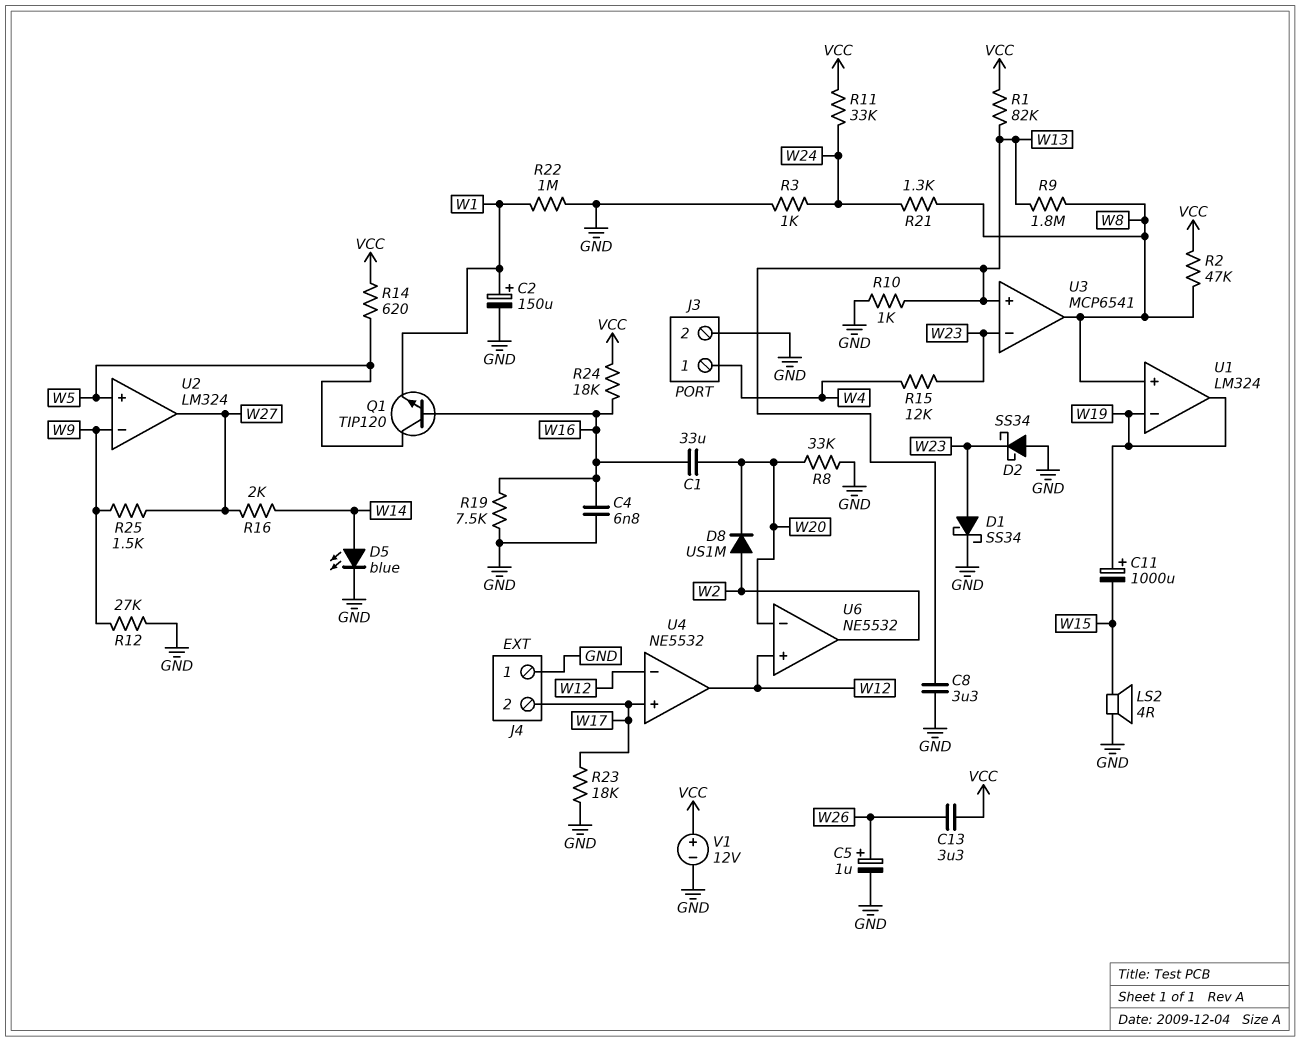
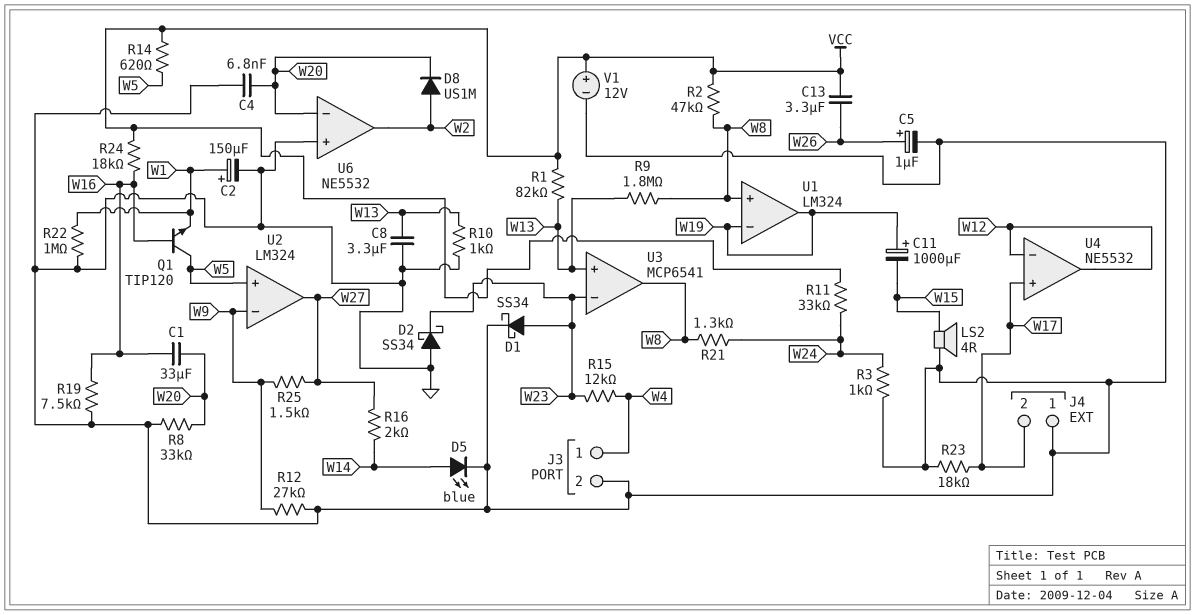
C4: 6.8nF (GND, W16) -> 6.8nF (GND, W20)
U6 pin in+: W12 -> GND

